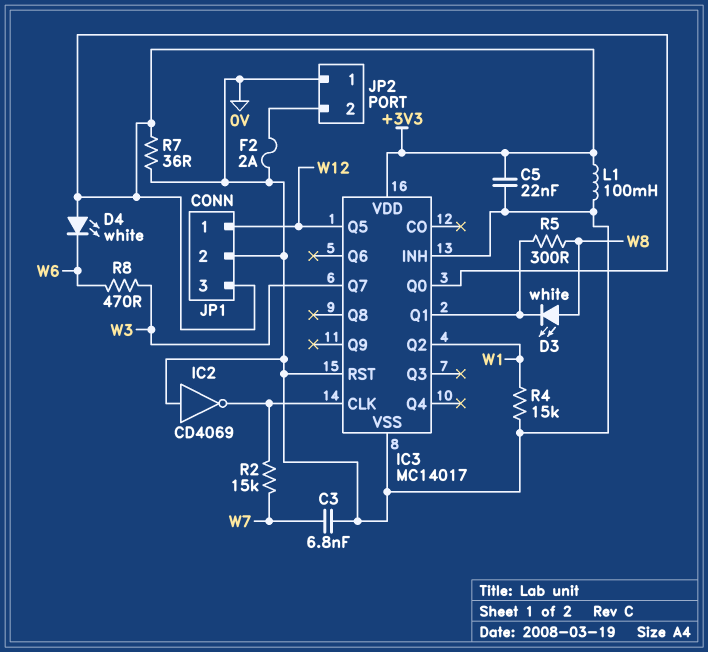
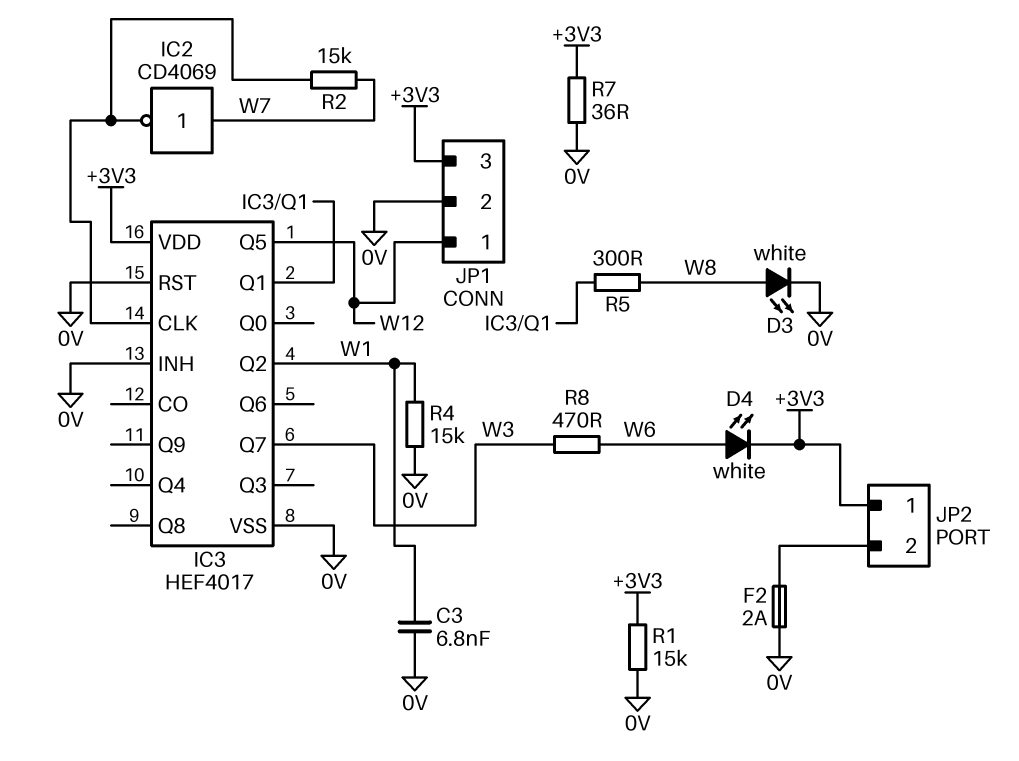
C3: 6.8nF (0V, W7) -> 6.8nF (0V, W1)
C5: 22nF (+3V3, 0V) -> none
D3: LED white (A W8, K IC3/Q1) -> LED white (A W8, K 0V)
D4: LED white (A +3V3, K W6) -> LED white (A W6, K +3V3)
IC2: NOT CD4069 (in 0V, out IC3/CLK) -> NOT CD4069 (in W7, out IC3/CLK)
IC3: MC14017 -> HEF4017
IC3 pin Q0: +3V3 -> none
JP2 pin 1: 0V -> +3V3
L1: 100mH (+3V3, 0V) -> none
R1: none -> 15k (+3V3, 0V)

